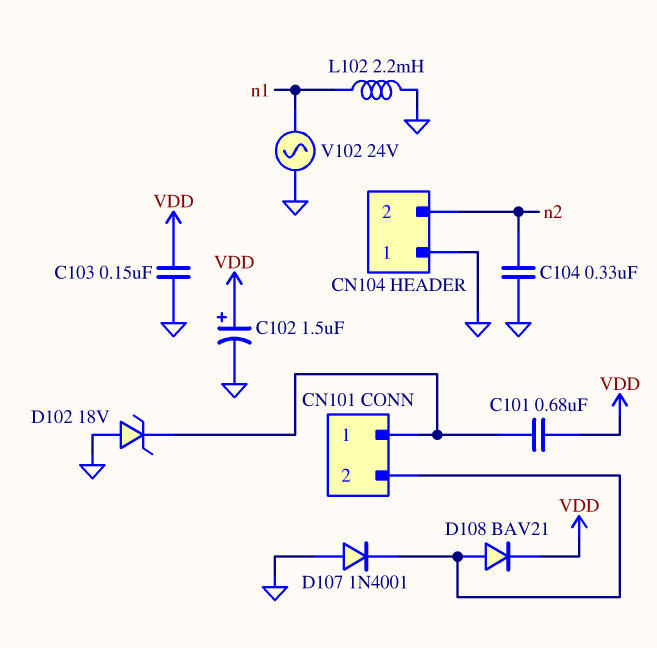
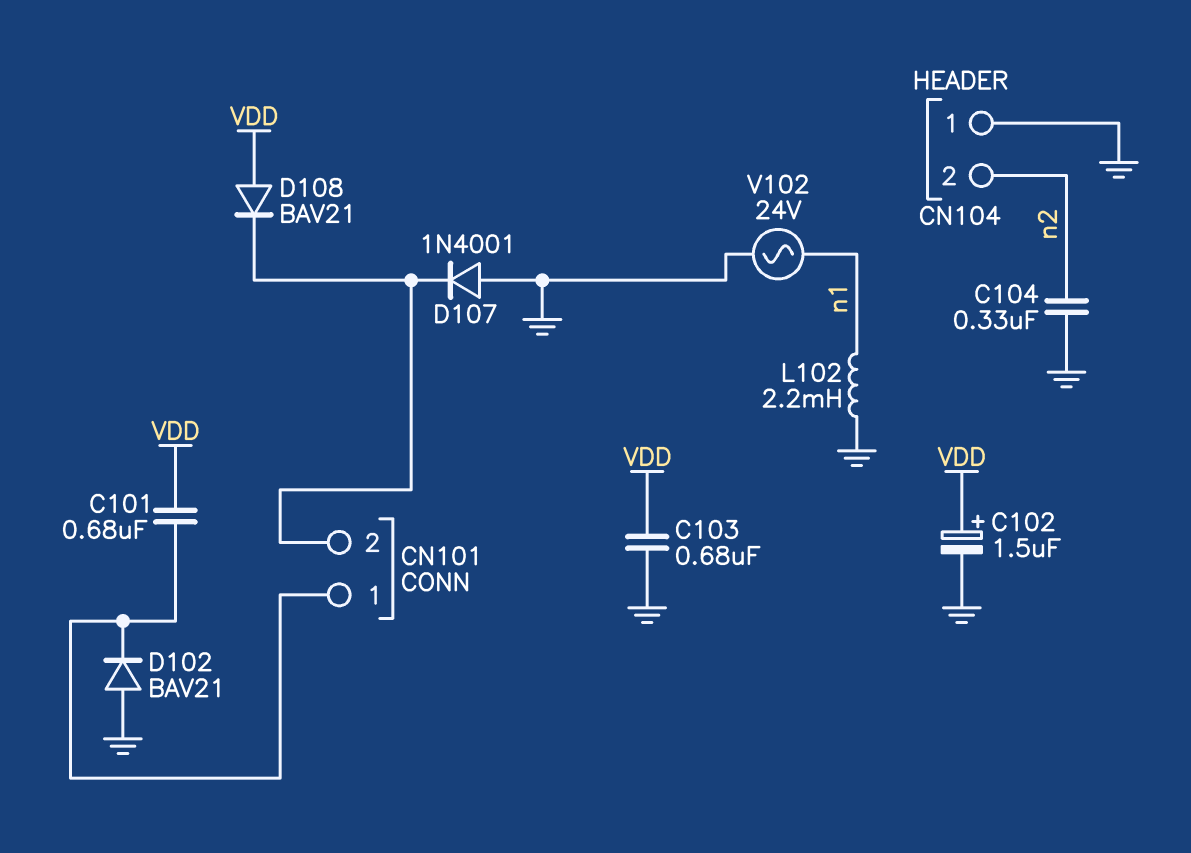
C103: 150nF (GND, VDD) -> 680nF (GND, VDD)
D102: zener 18V (A GND, K CN101/1) -> diode BAV21 (A GND, K CN101/1)
D108: diode BAV21 (A CN101/2, K VDD) -> diode BAV21 (A VDD, K CN101/2)

